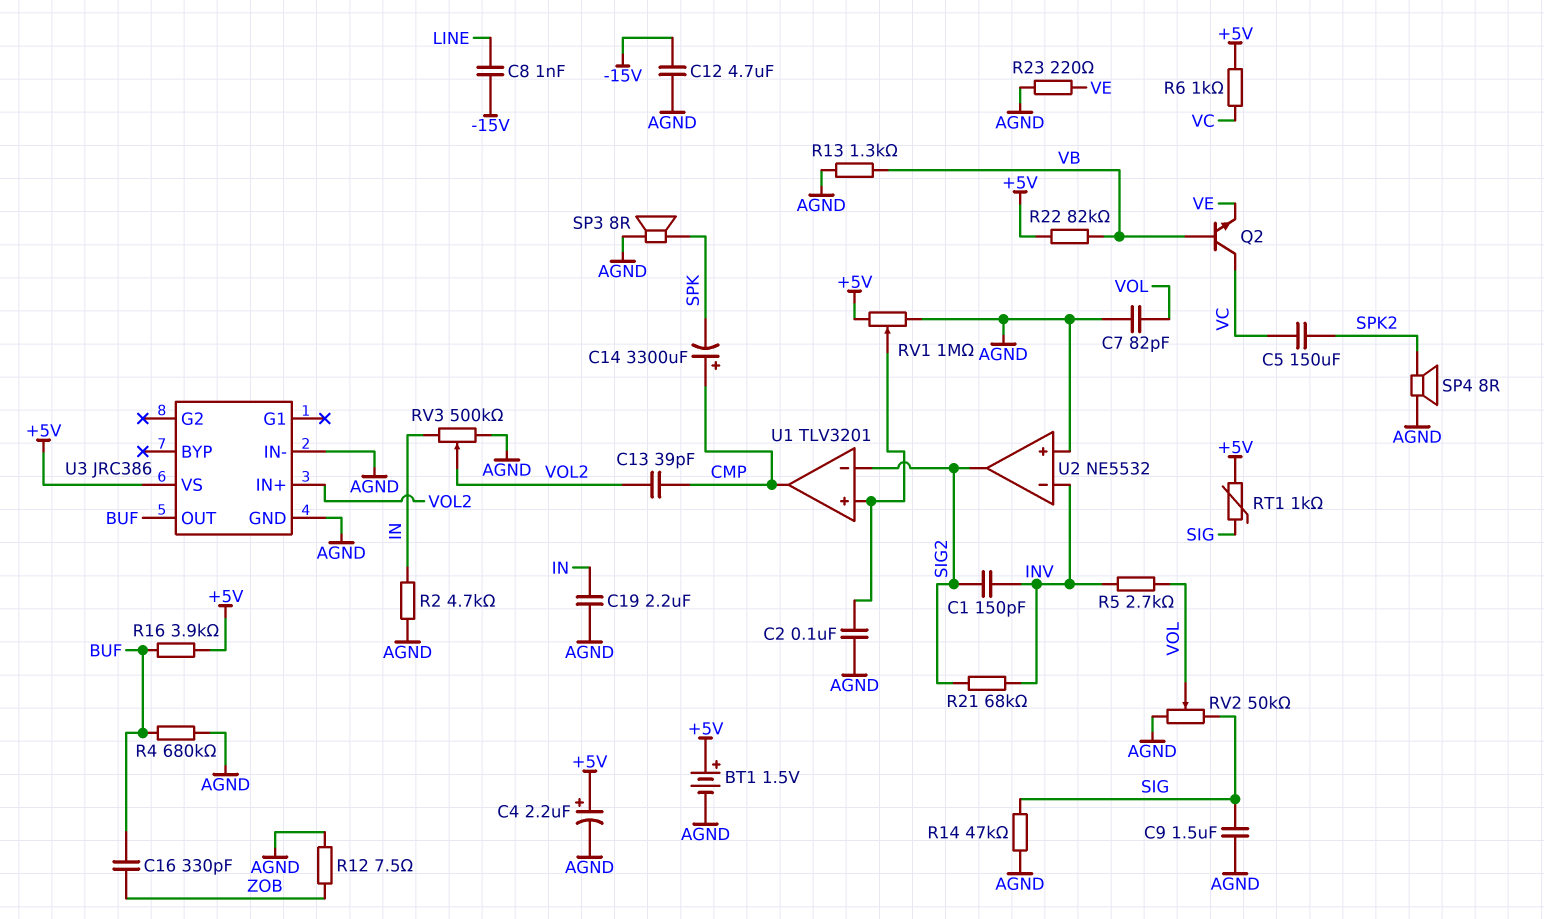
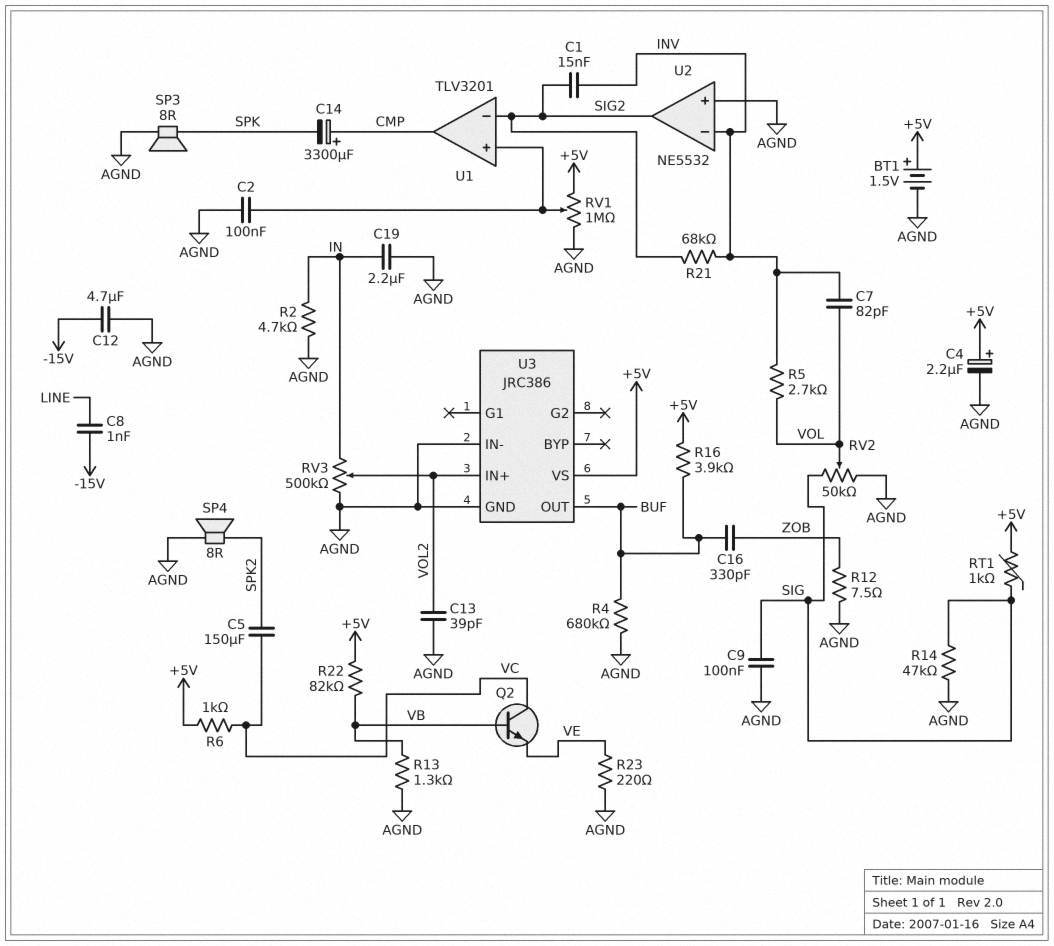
C1: 150pF (INV, SIG2) -> 15nF (INV, SIG2)
C7: 82pF (AGND, VOL) -> 82pF (INV, VOL)
C9: 1.5uF (AGND, SIG) -> 100nF (AGND, SIG)
C13: 39pF (CMP, VOL2) -> 39pF (AGND, VOL2)

